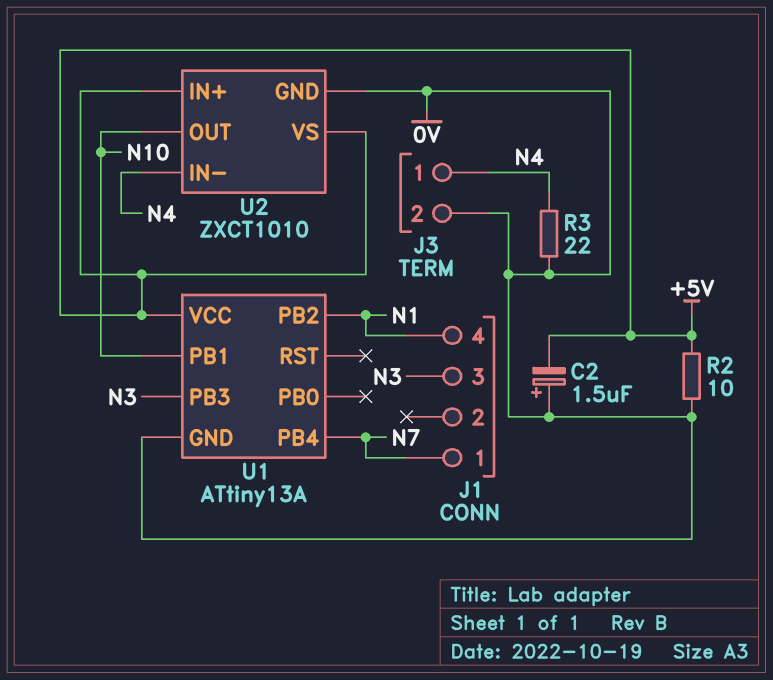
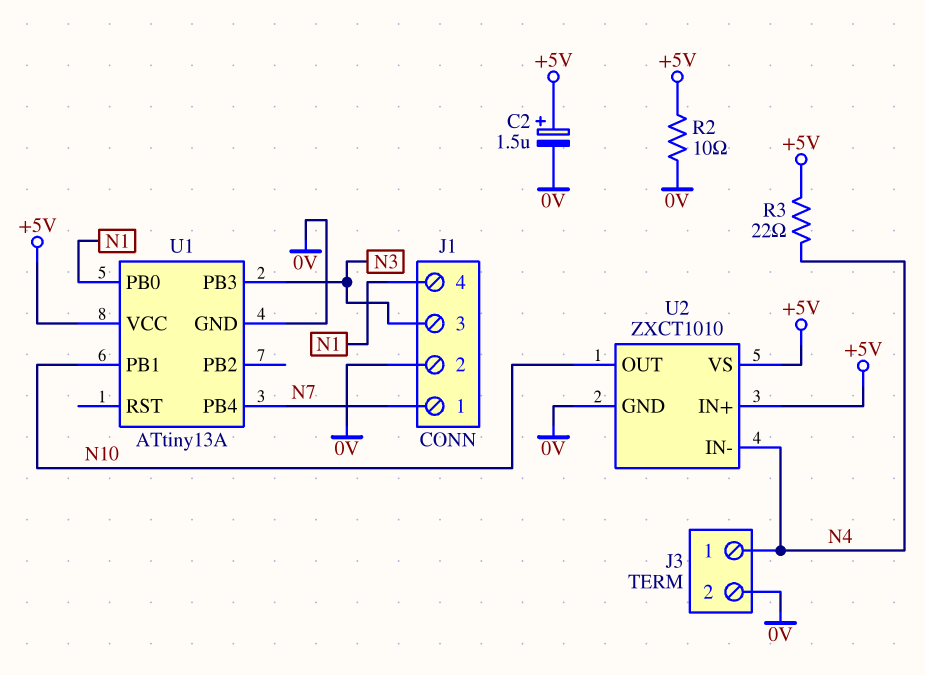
C2: 1.5uF (plus 0V, minus +5V) -> 1.5uF (plus +5V, minus 0V)
J1 pin 2: none -> 0V
R3: 22 (0V, N4) -> 22 (+5V, N4)
U1 pin PB0: none -> N1
U1 pin PB2: N1 -> none

